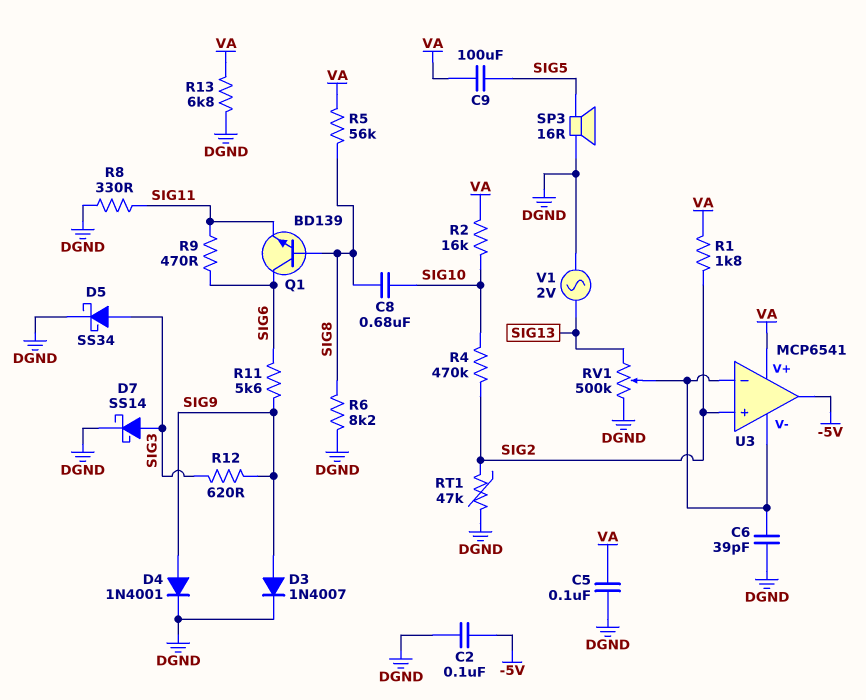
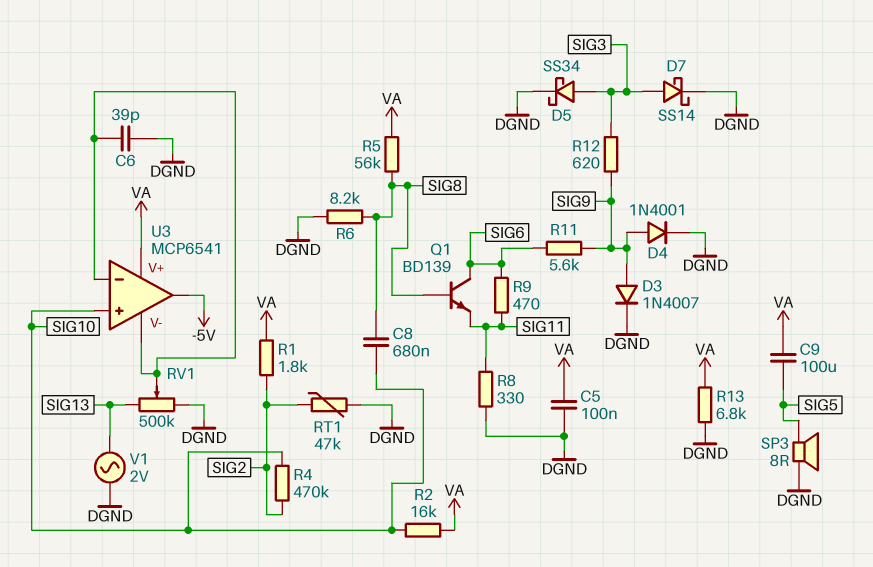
C2: 100nF (-5V, DGND) -> none
SP3: speaker 16R (DGND, SIG5) -> speaker 8R (DGND, SIG5)
U3 pin in+: SIG2 -> SIG10

